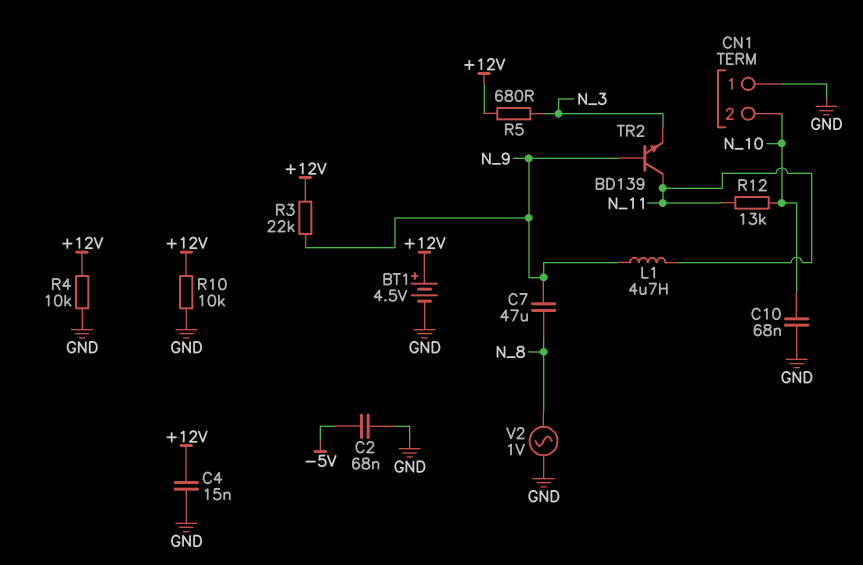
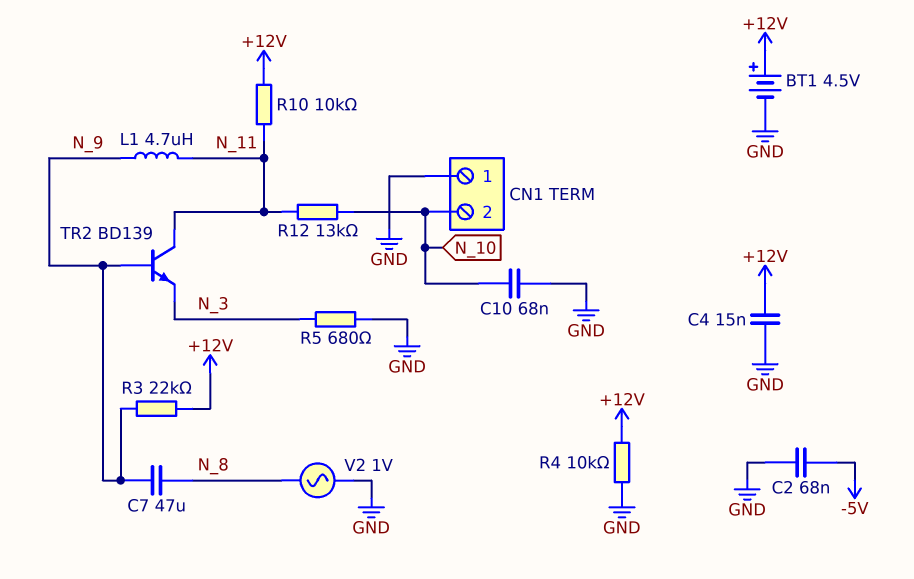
R5: 680 (+12V, N_3) -> 680 (GND, N_3)
R10: 10k (+12V, GND) -> 10k (+12V, N_11)

